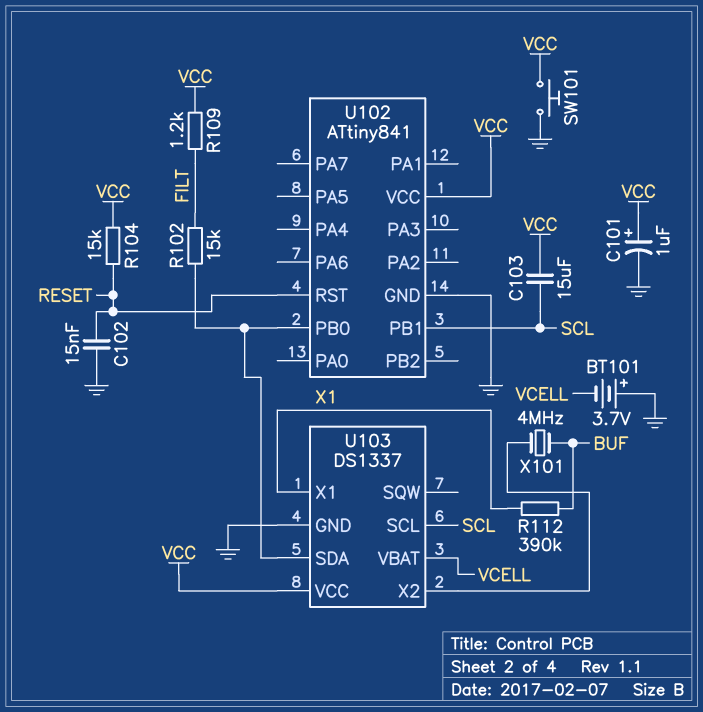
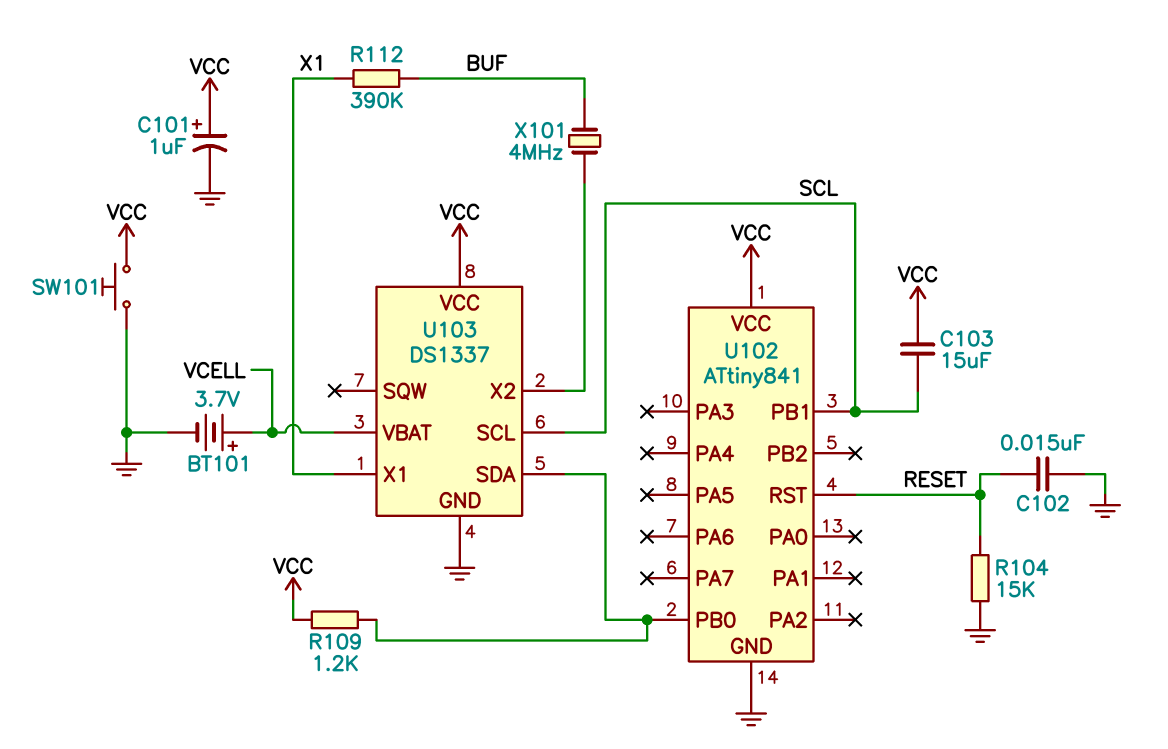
BT101: 3.7V (plus GND, minus VCELL) -> 3.7V (plus VCELL, minus GND)
R102: 15k (FILT, U102/PB0) -> none
R104: 15k (RESET, VCC) -> 15k (GND, RESET)
R109: 1.2k (FILT, VCC) -> 1.2k (U102/PB0, VCC)

